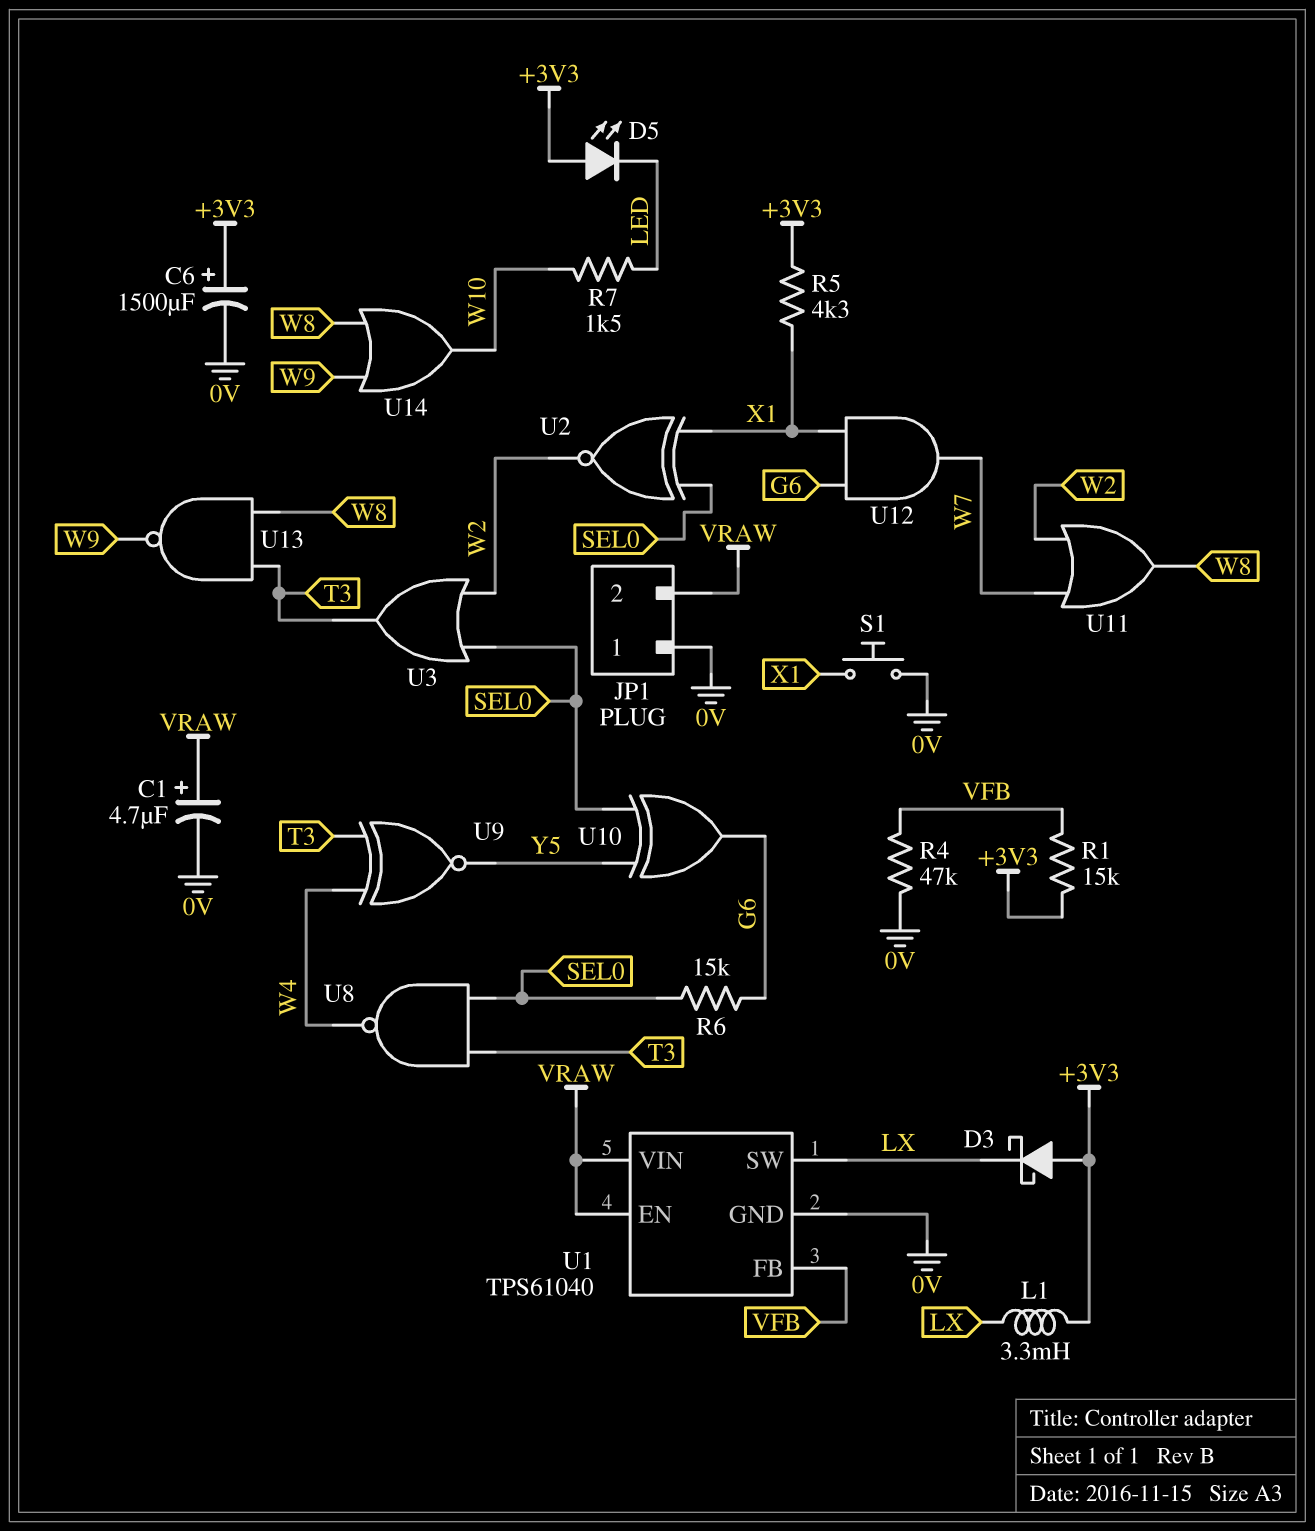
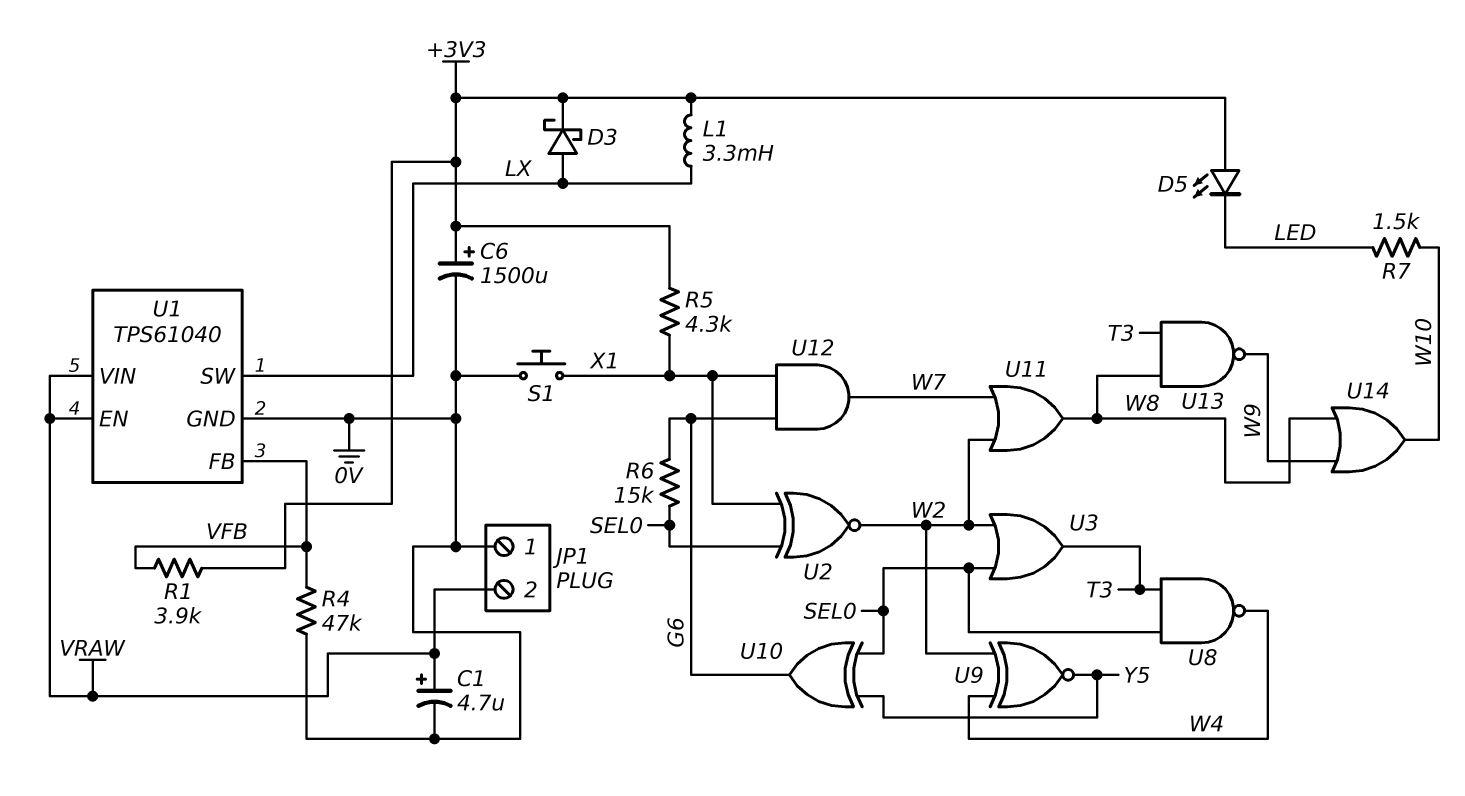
D3: schottky (A +3V3, K LX) -> schottky (A LX, K +3V3)
R1: 15k (+3V3, VFB) -> 3.9k (+3V3, VFB)
U9: XNOR (in T3, in W4, out Y5) -> XNOR (in W2, in W4, out Y5)

